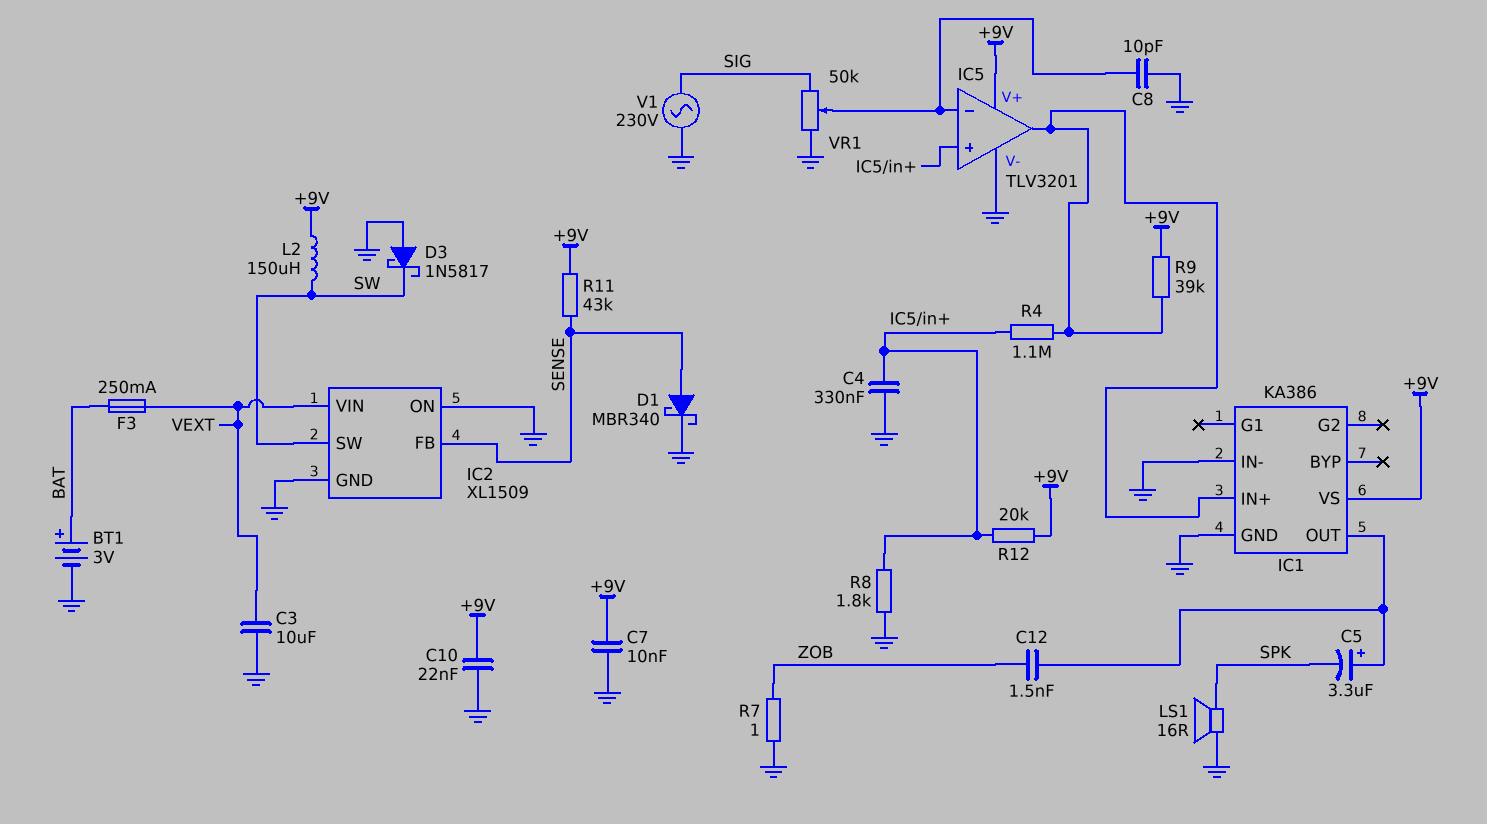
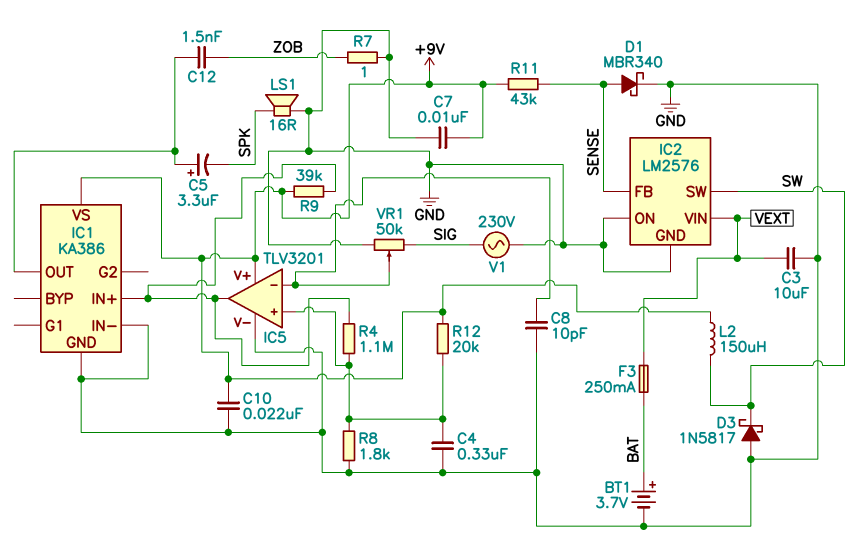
BT1: 3V (plus BAT, minus GND) -> 3.7V (plus BAT, minus GND)
IC2: XL1509 -> LM2576

